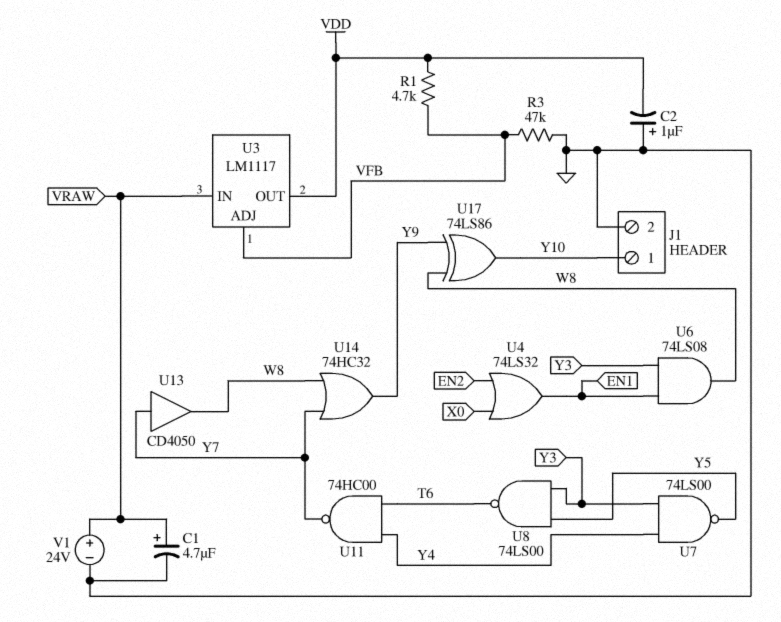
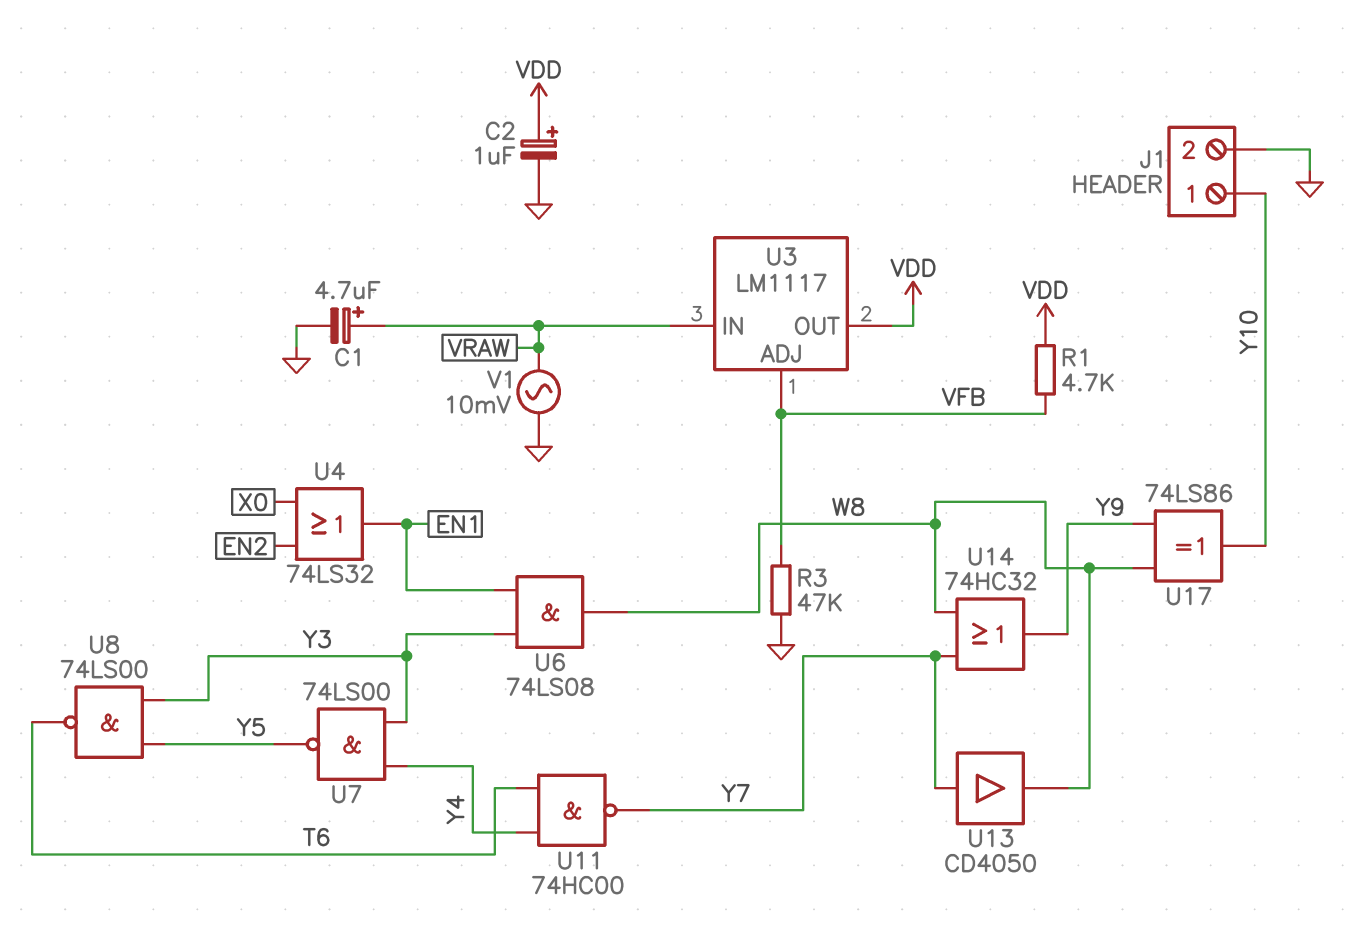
C2: 1uF (plus GND, minus VDD) -> 1uF (plus VDD, minus GND)
V1: 24V (plus VRAW, minus GND) -> AC 10mV (GND, VRAW)

